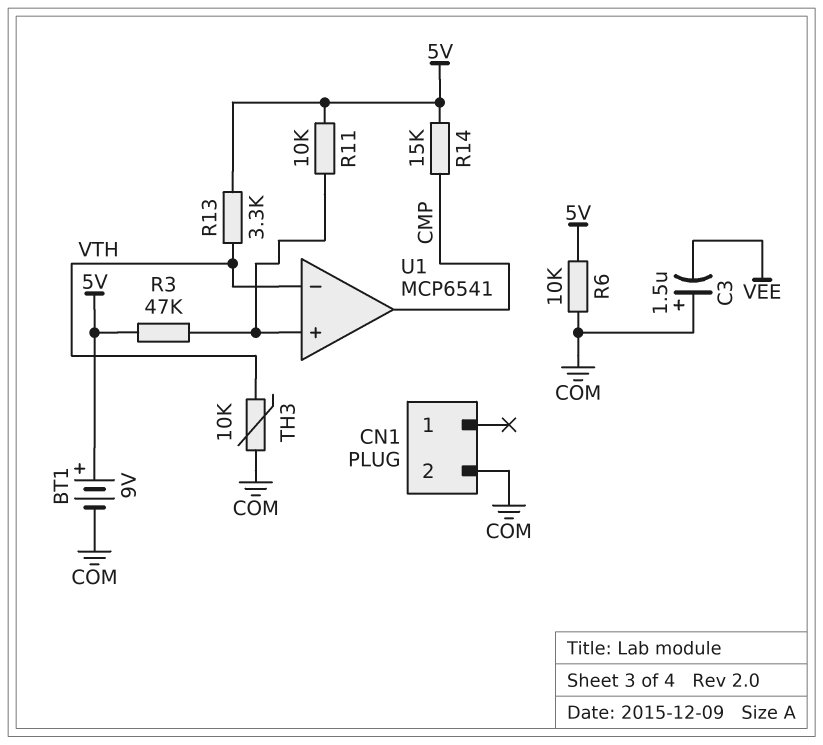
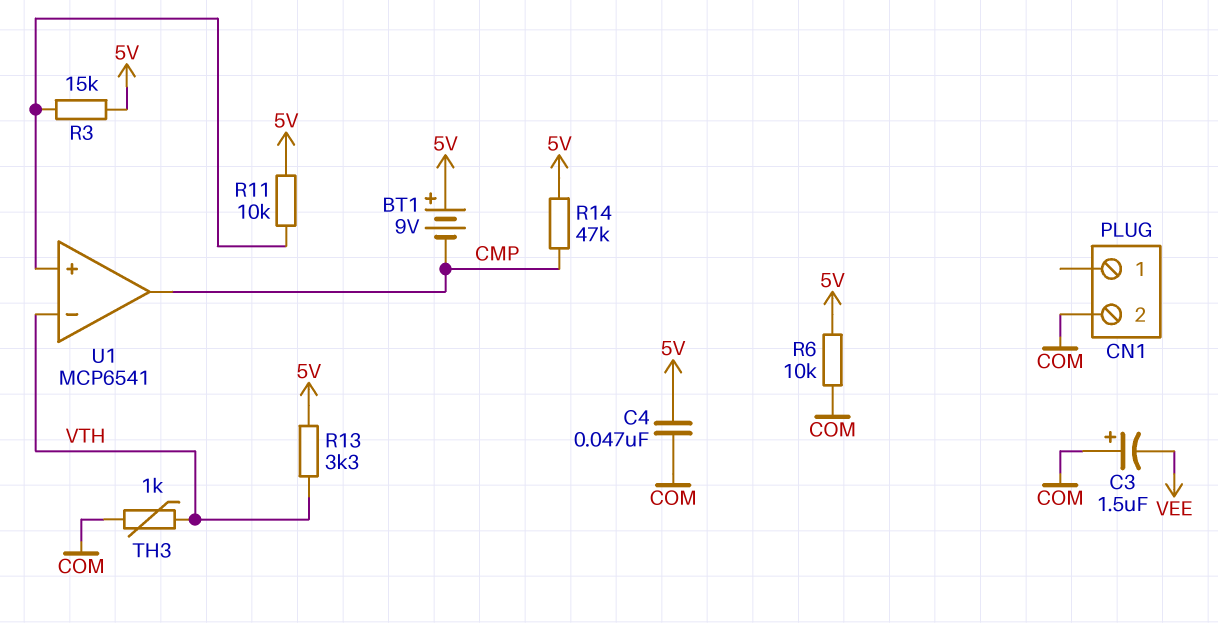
BT1: 9V (plus 5V, minus COM) -> 9V (plus 5V, minus CMP)
C4: none -> 47nF (5V, COM)
R3: 47k (5V, U1/in+) -> 15k (5V, U1/in+)
R14: 15k (5V, CMP) -> 47k (5V, CMP)
TH3: 10k (COM, VTH) -> 1k (COM, VTH)

